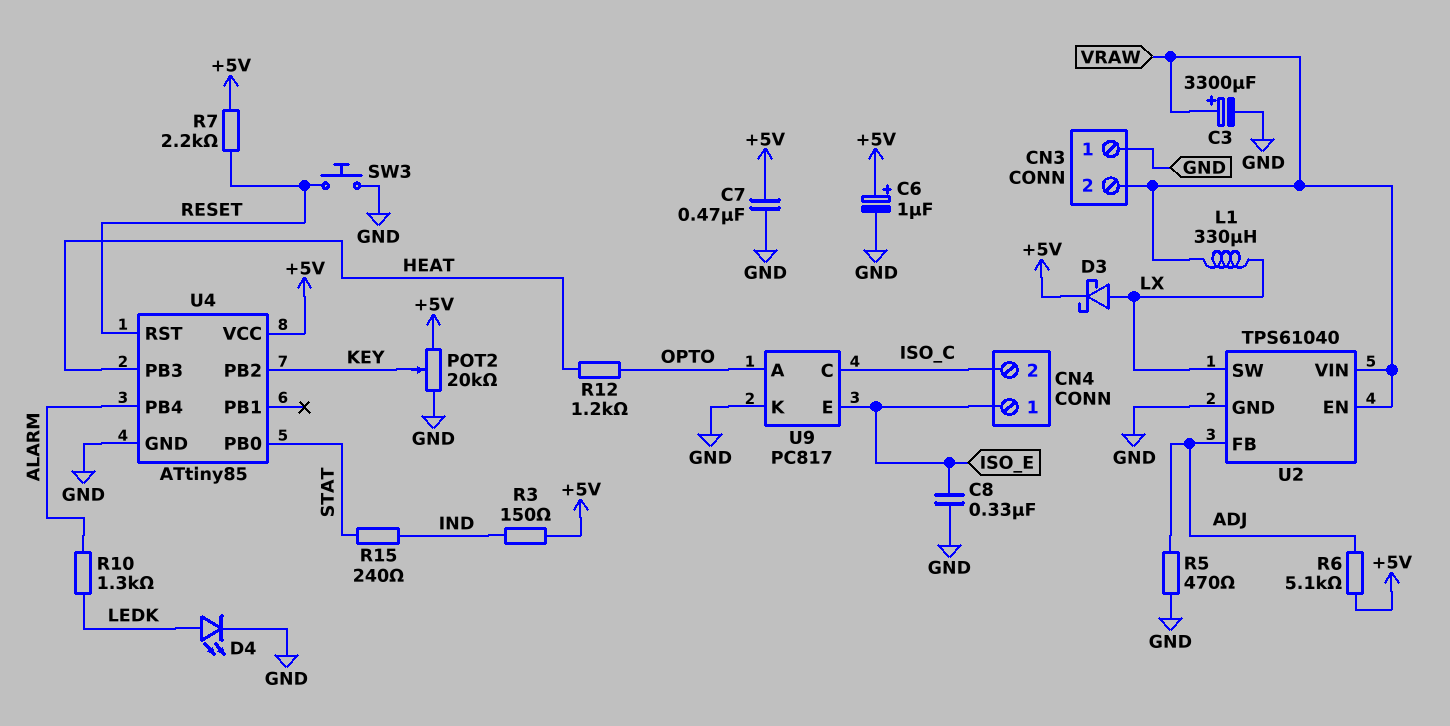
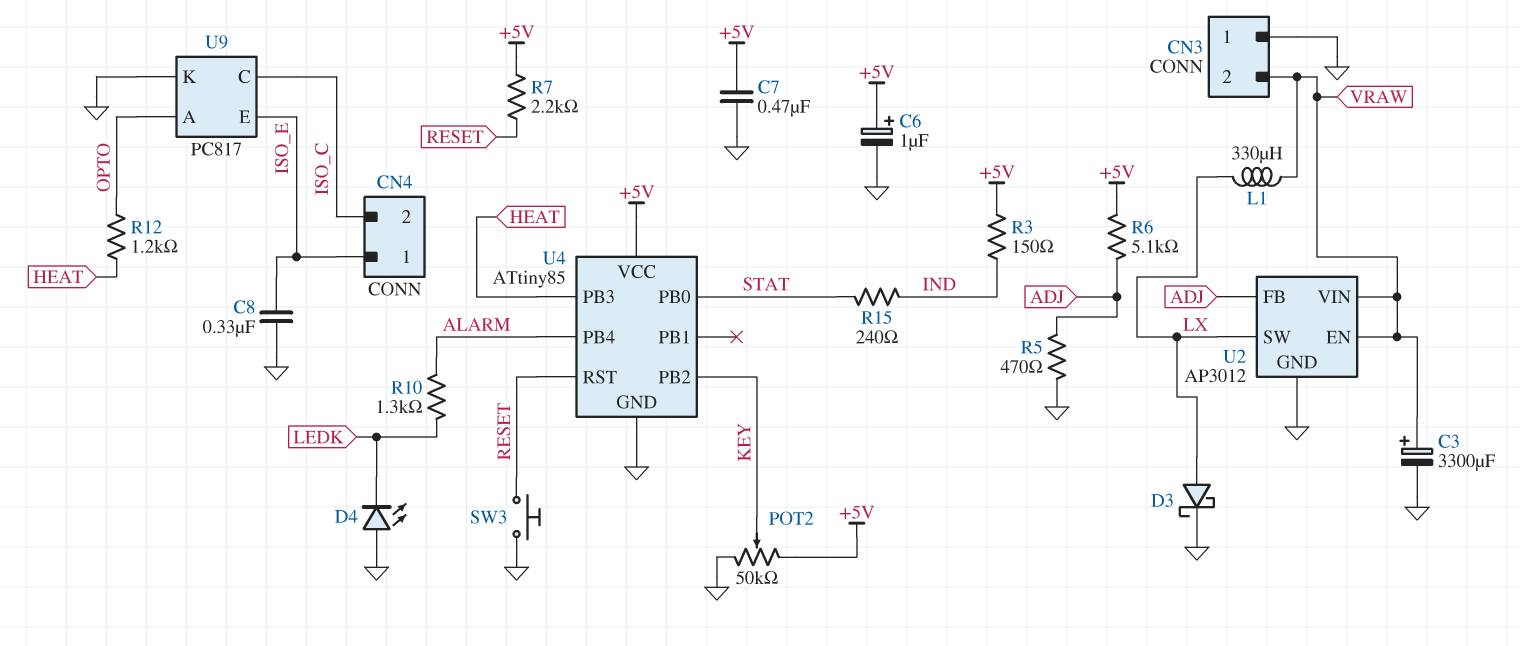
D3: schottky (A LX, K +5V) -> schottky (A LX, K GND)
D4: LED (A LEDK, K GND) -> LED (A GND, K LEDK)
POT2: 20k (+5V, GND, wiper KEY) -> 50k (+5V, GND, wiper KEY)
U2: TPS61040 -> AP3012

